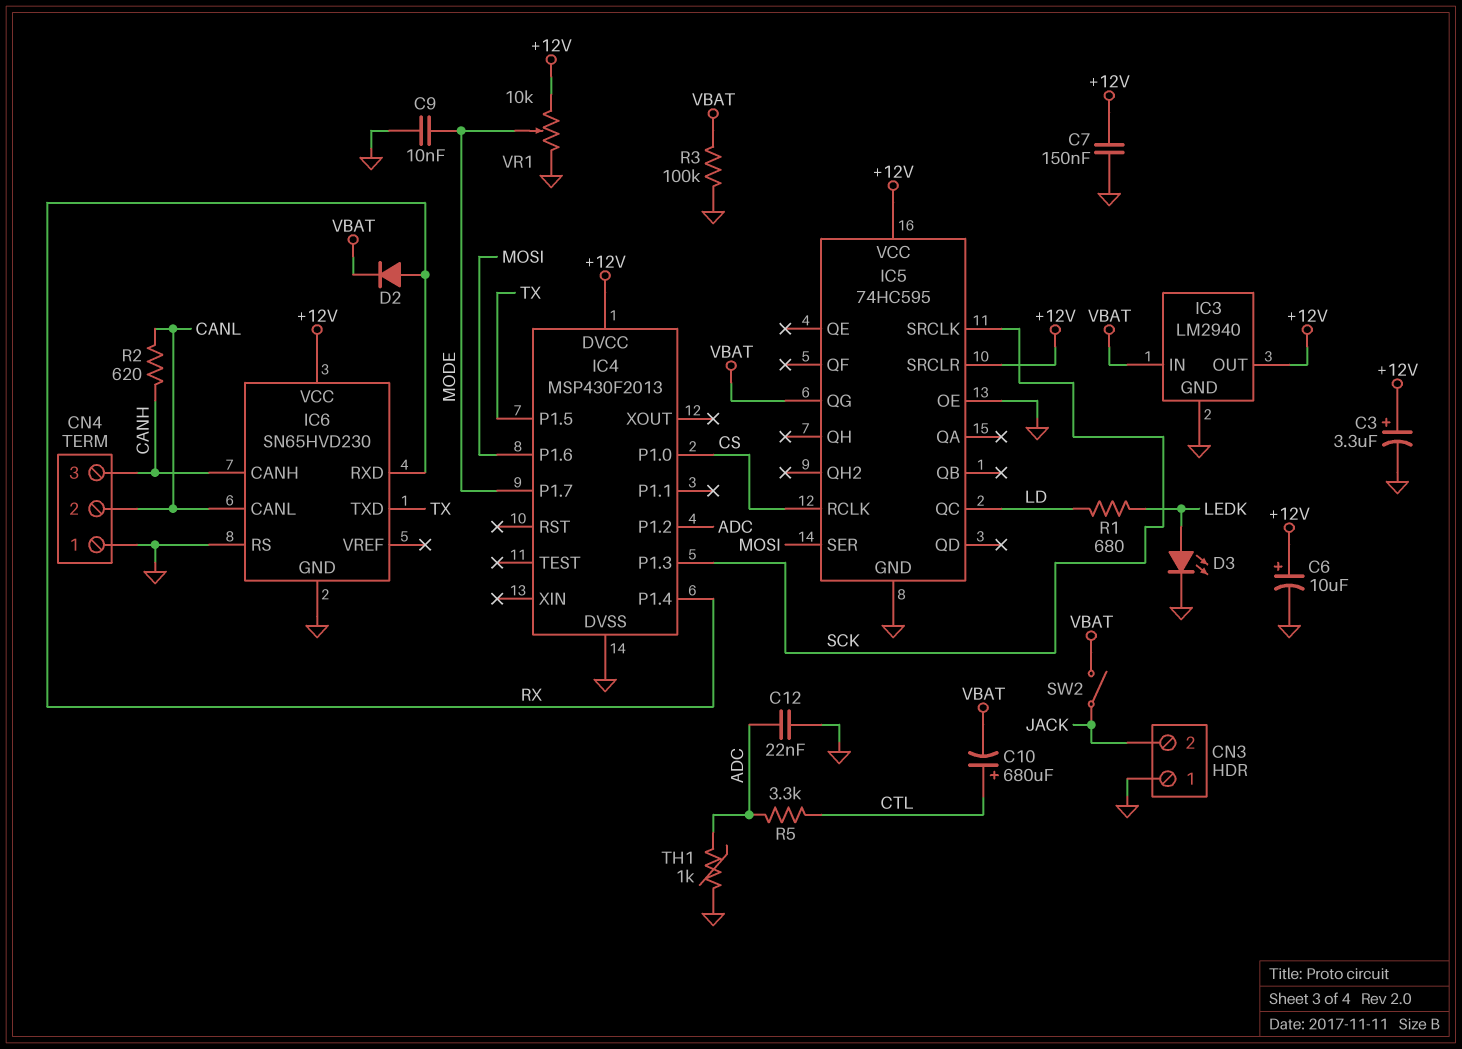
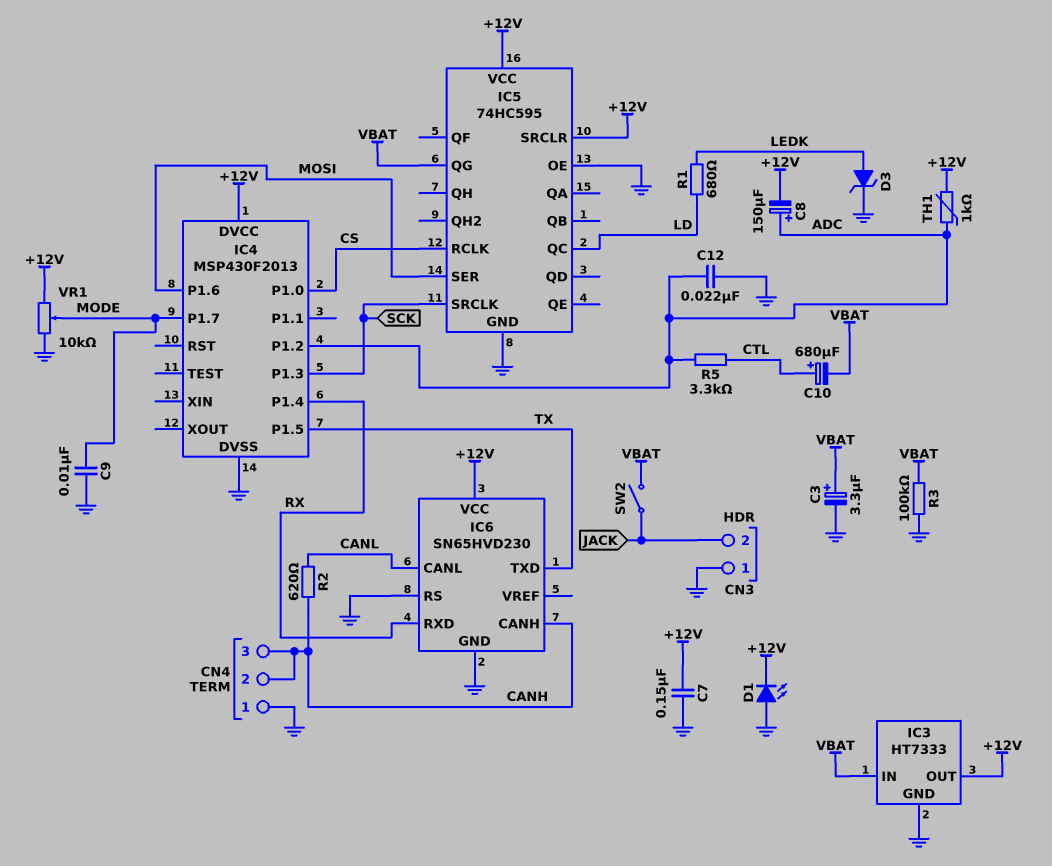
C3: 3.3uF (plus +12V, minus GND) -> 3.3uF (plus VBAT, minus GND)
C6: 10uF (plus +12V, minus GND) -> none
C8: none -> 150uF (plus ADC, minus +12V)
CN4 pin 2: CANL -> CANH
D1: none -> LED (A GND, K +12V)
D2: diode (A RX, K VBAT) -> none
D3: LED (A LEDK, K GND) -> zener (A LEDK, K GND)
IC3: LM2940 -> HT7333
TH1: 1k (ADC, GND) -> 1k (+12V, ADC)

